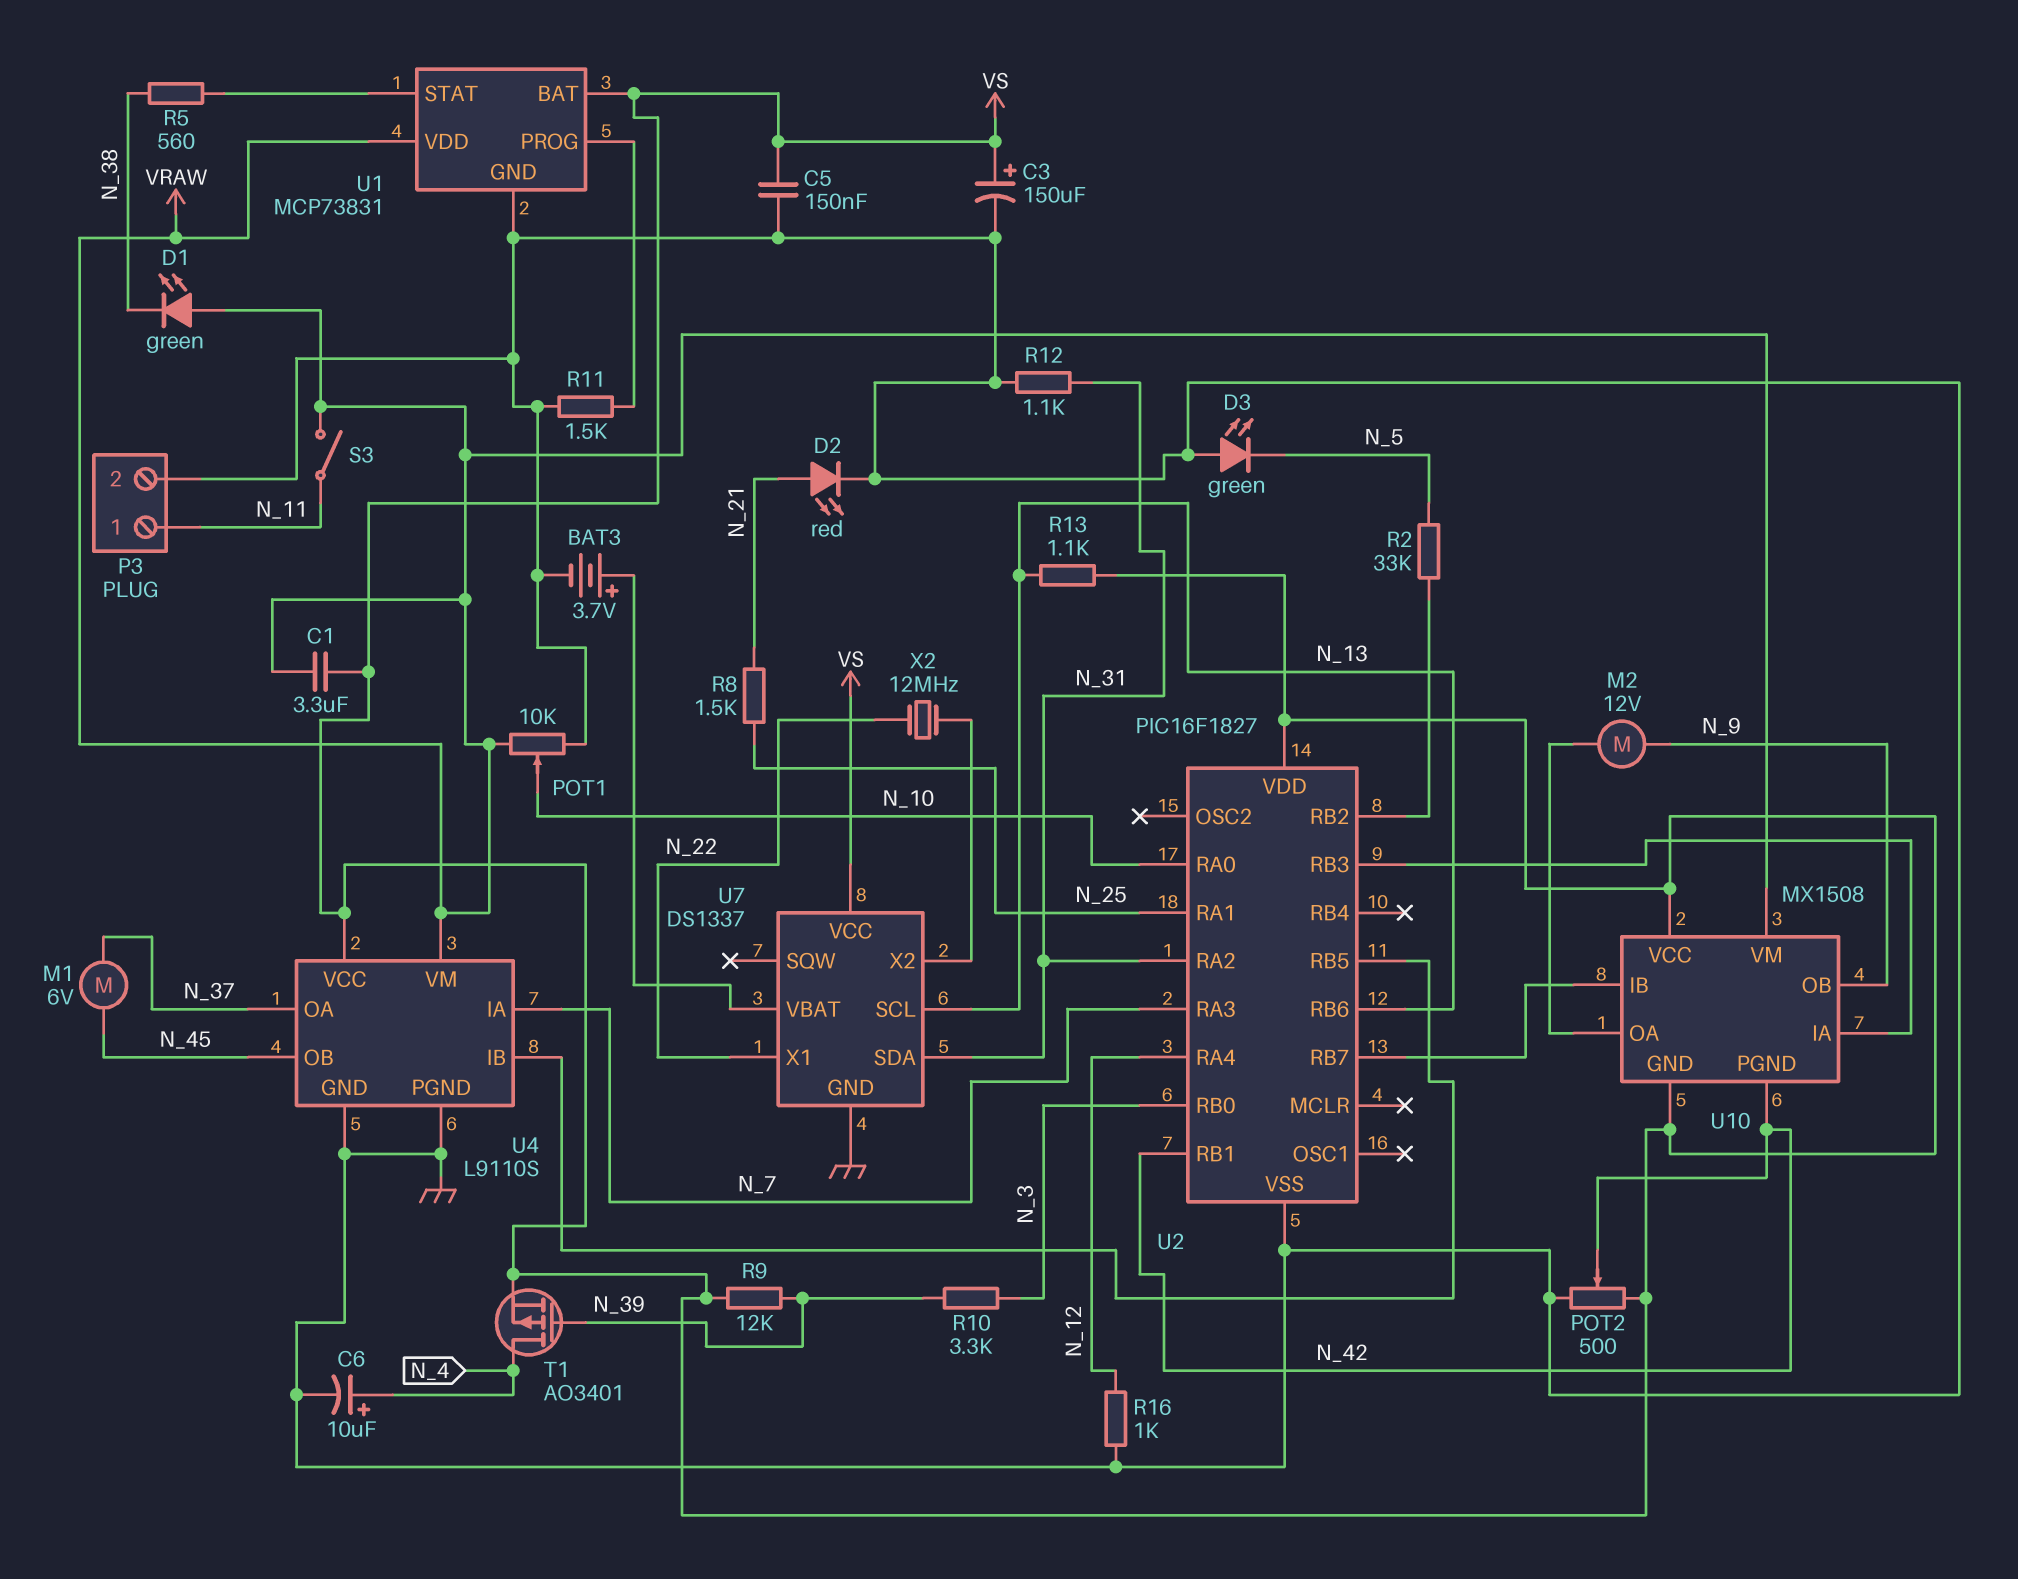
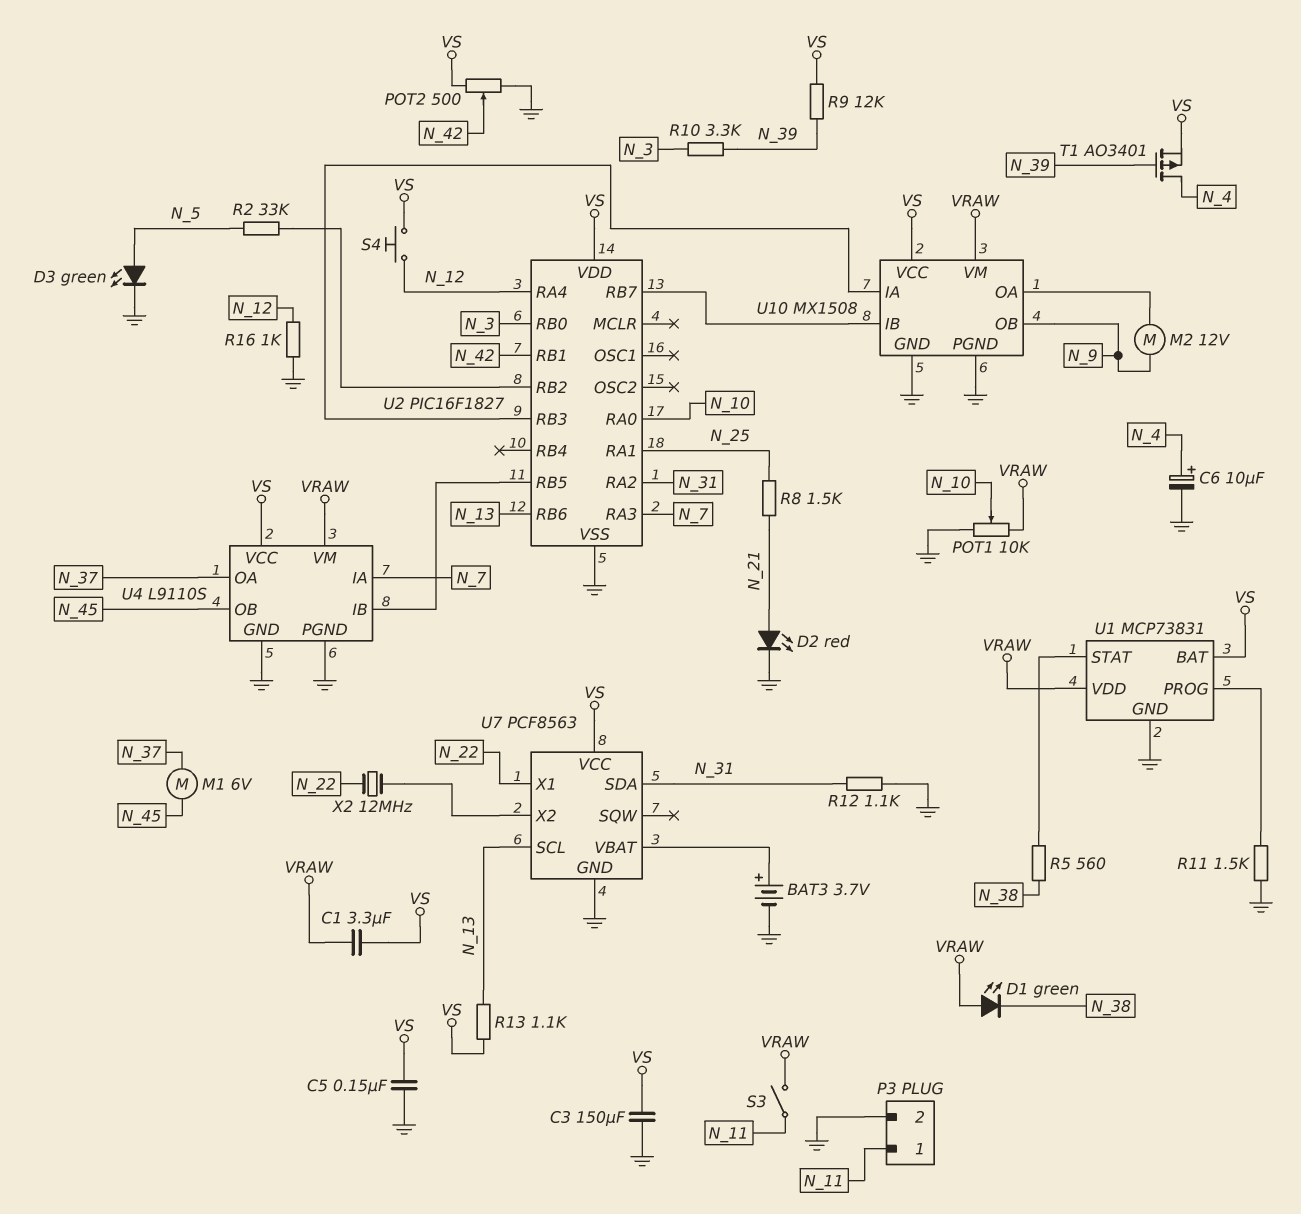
C3: 150uF (plus VS, minus GND) -> 150uF (GND, VS)
D3: LED green (A GND, K N_5) -> LED green (A N_5, K GND)
S4: none -> button (N_12, VS)
U7: DS1337 -> PCF8563
U10 pin GND: VS -> GND
U10 pin PGND: N_42 -> GND

